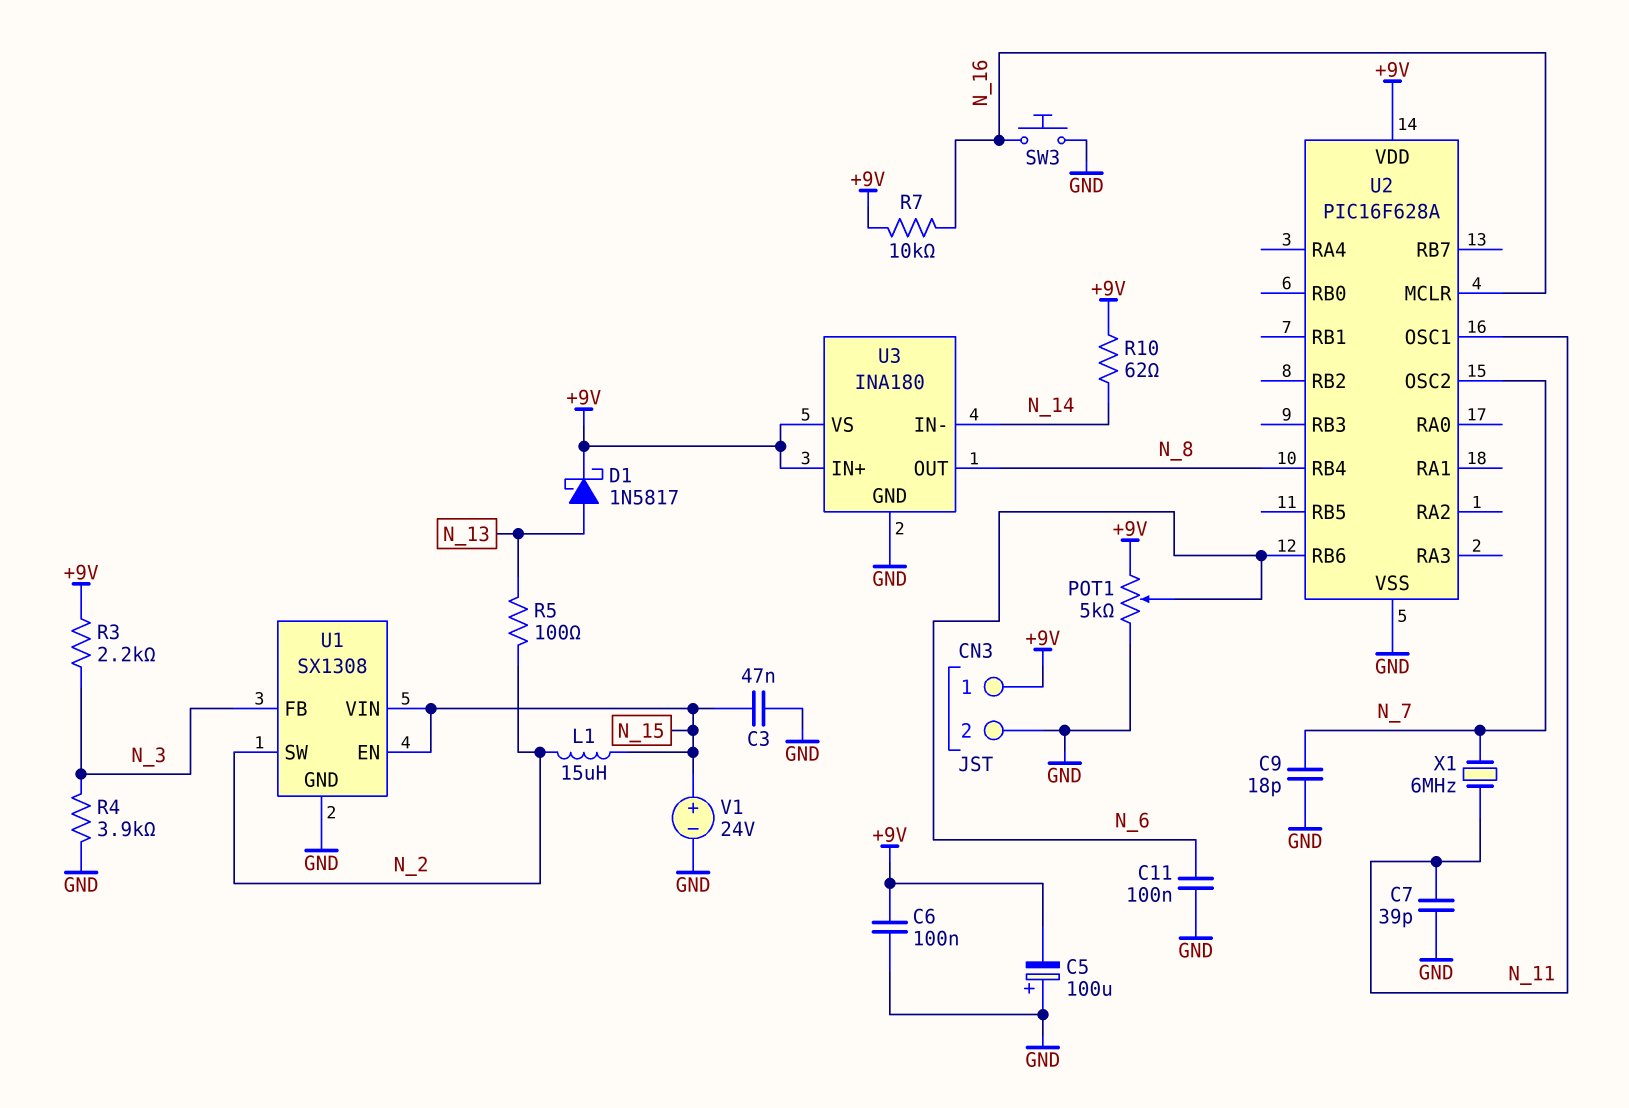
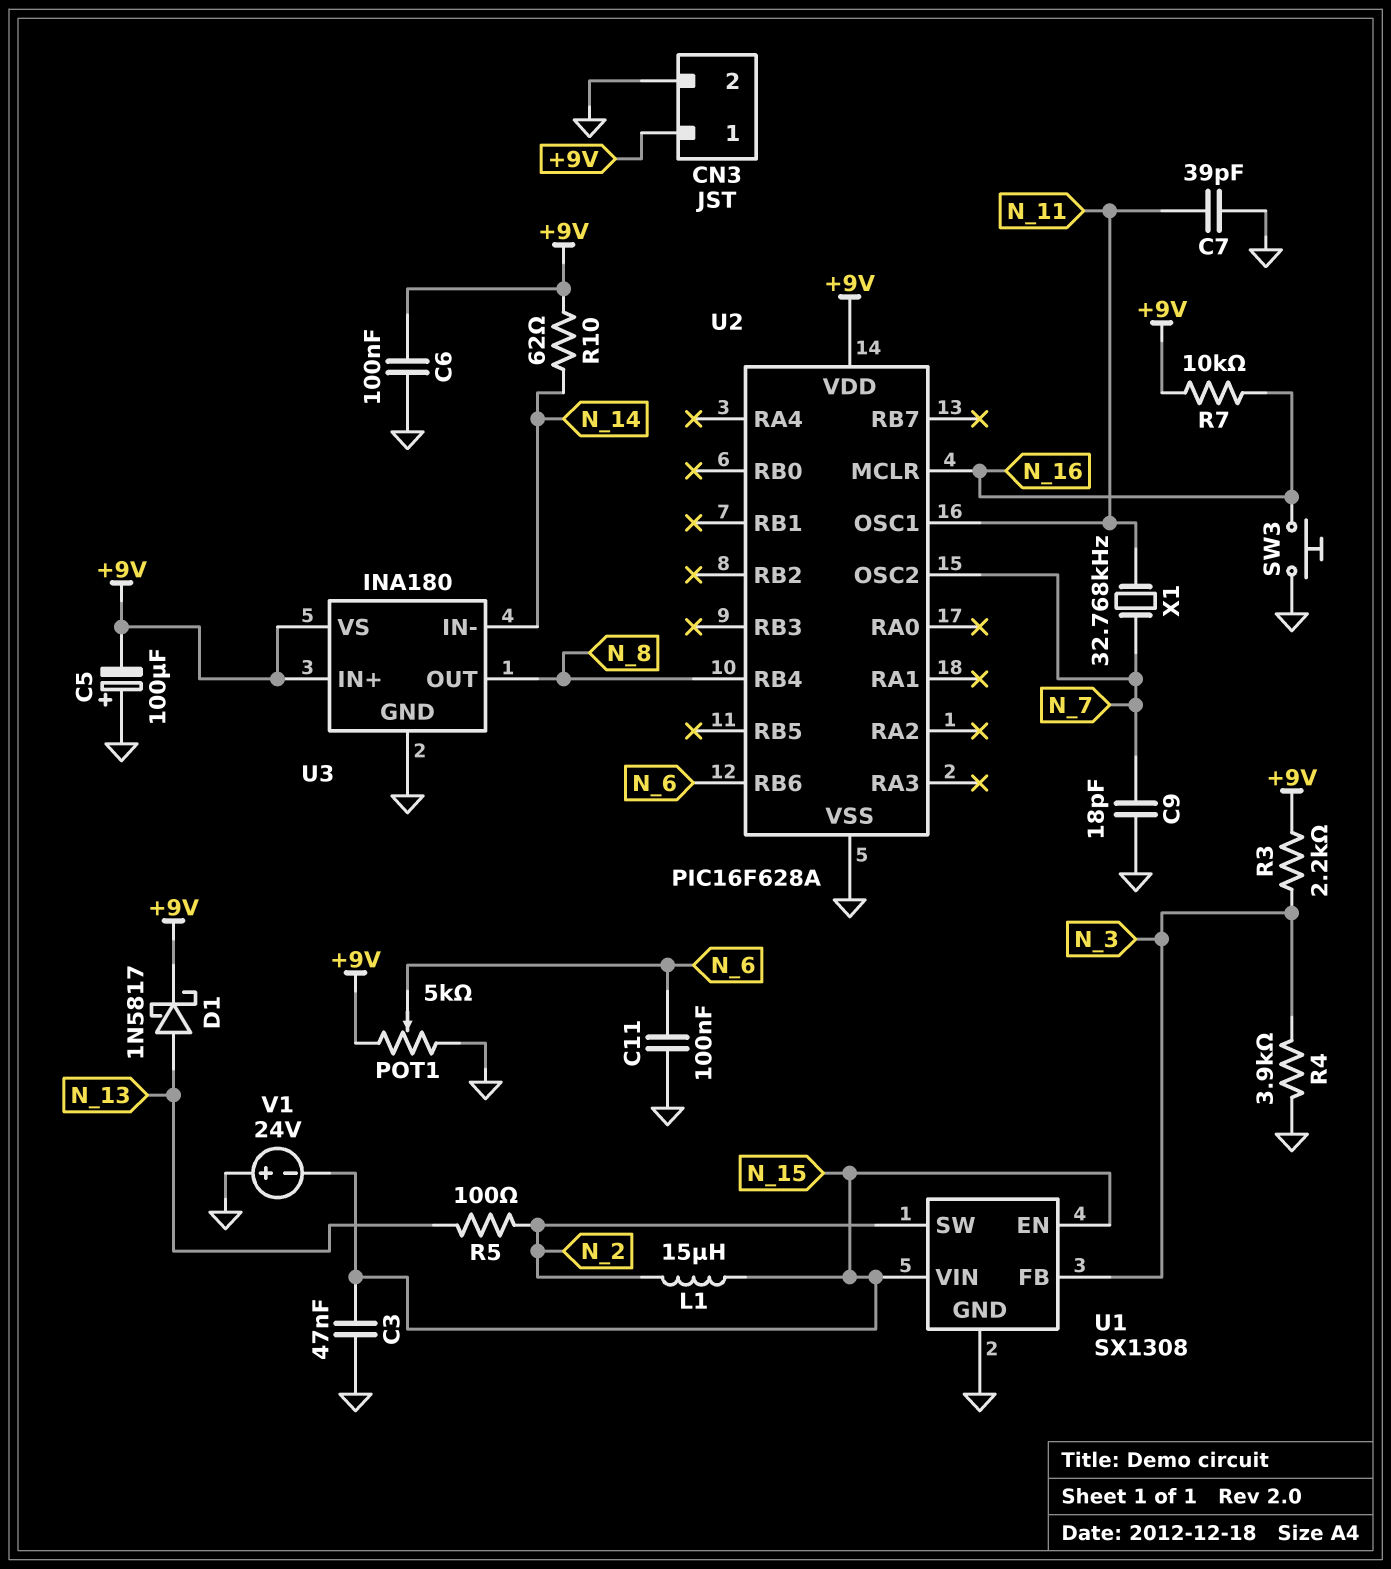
V1: 24V (plus N_15, minus GND) -> 24V (plus GND, minus N_15)
X1: 6MHz (N_7, N_11) -> 32.768kHz (N_7, N_11)

